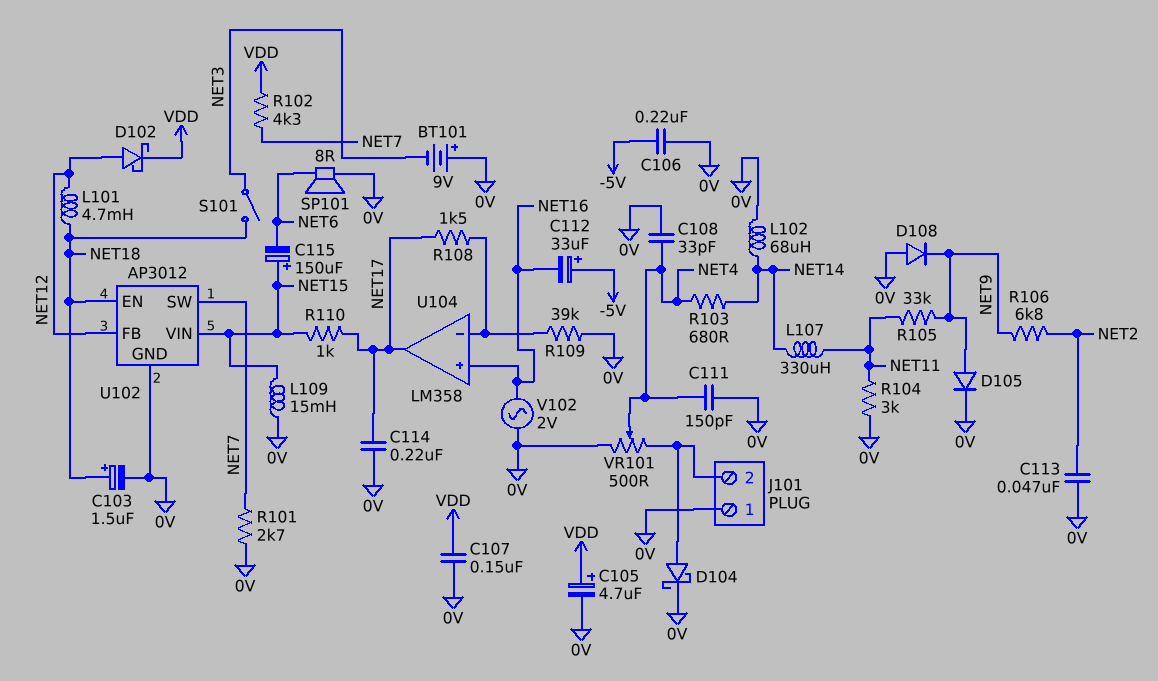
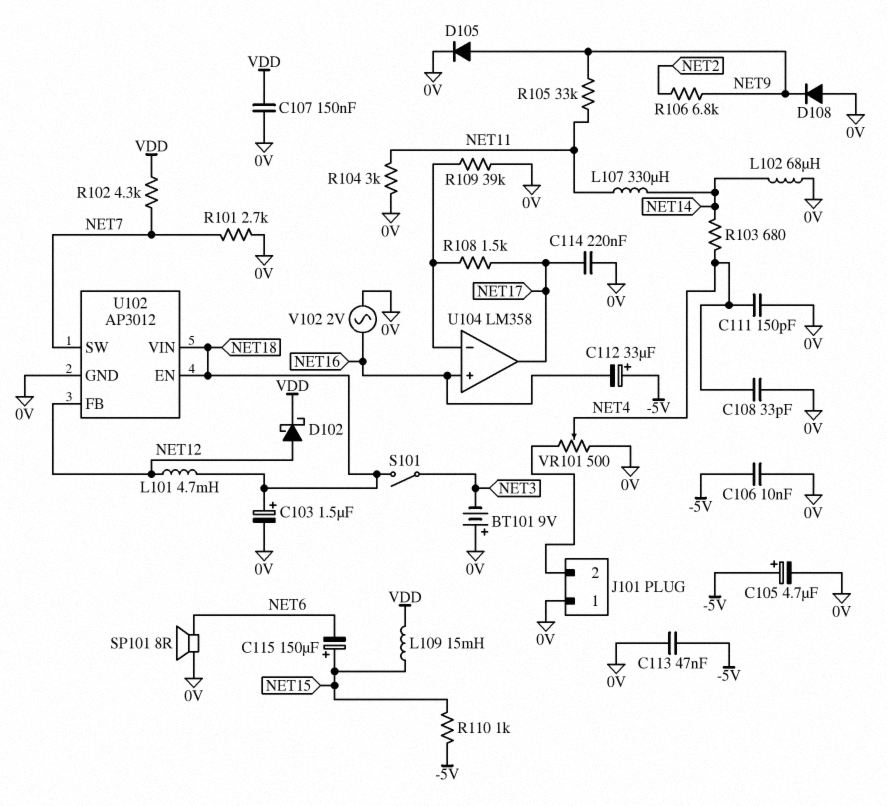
C105: 4.7uF (plus VDD, minus 0V) -> 4.7uF (plus -5V, minus 0V)
C106: 220nF (-5V, 0V) -> 10nF (-5V, 0V)
C113: 47nF (0V, NET2) -> 47nF (-5V, 0V)
D104: schottky (A J101/2, K 0V) -> none
L109: 15mH (0V, NET15) -> 15mH (NET15, VDD)
R110: 1k (NET15, NET17) -> 1k (-5V, NET15)
U102 pin VIN: NET15 -> NET18

